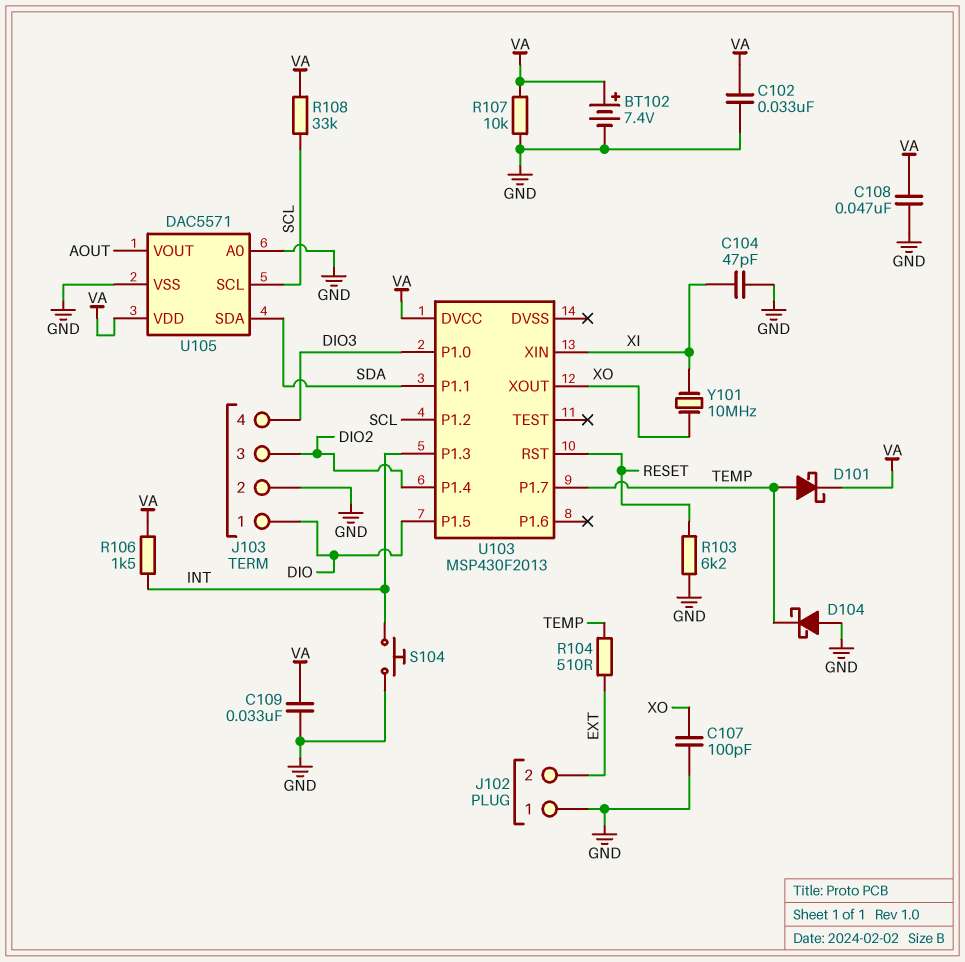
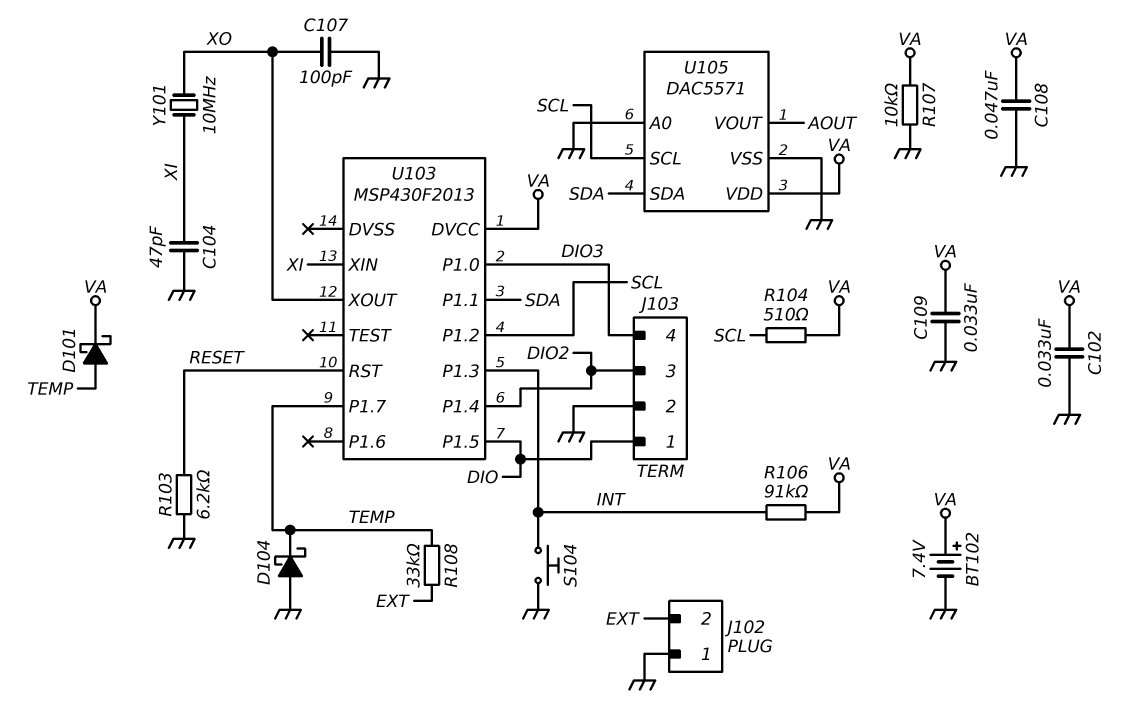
R104: 510 (EXT, TEMP) -> 510 (SCL, VA)
R106: 1.5k (INT, VA) -> 91k (INT, VA)
R108: 33k (SCL, VA) -> 33k (EXT, TEMP)

